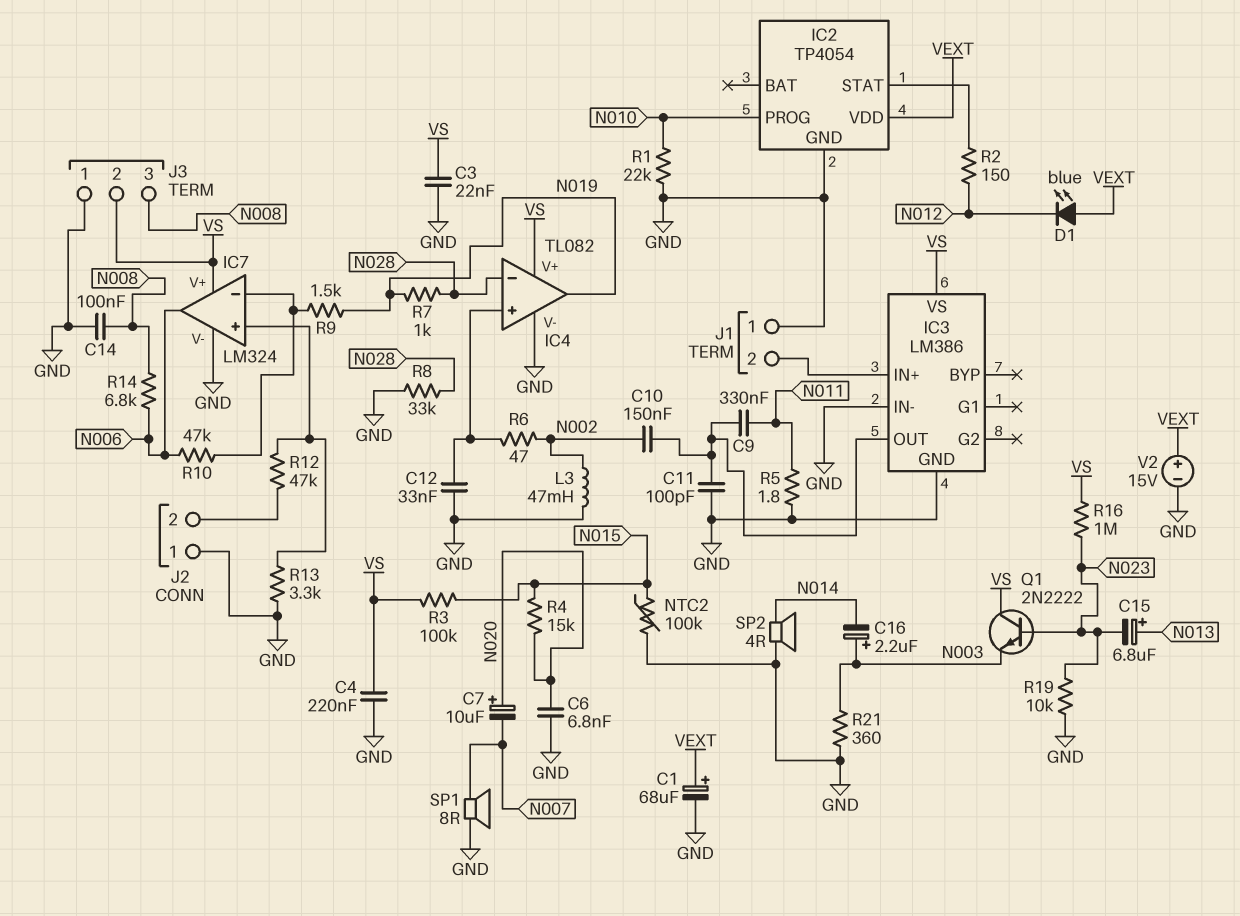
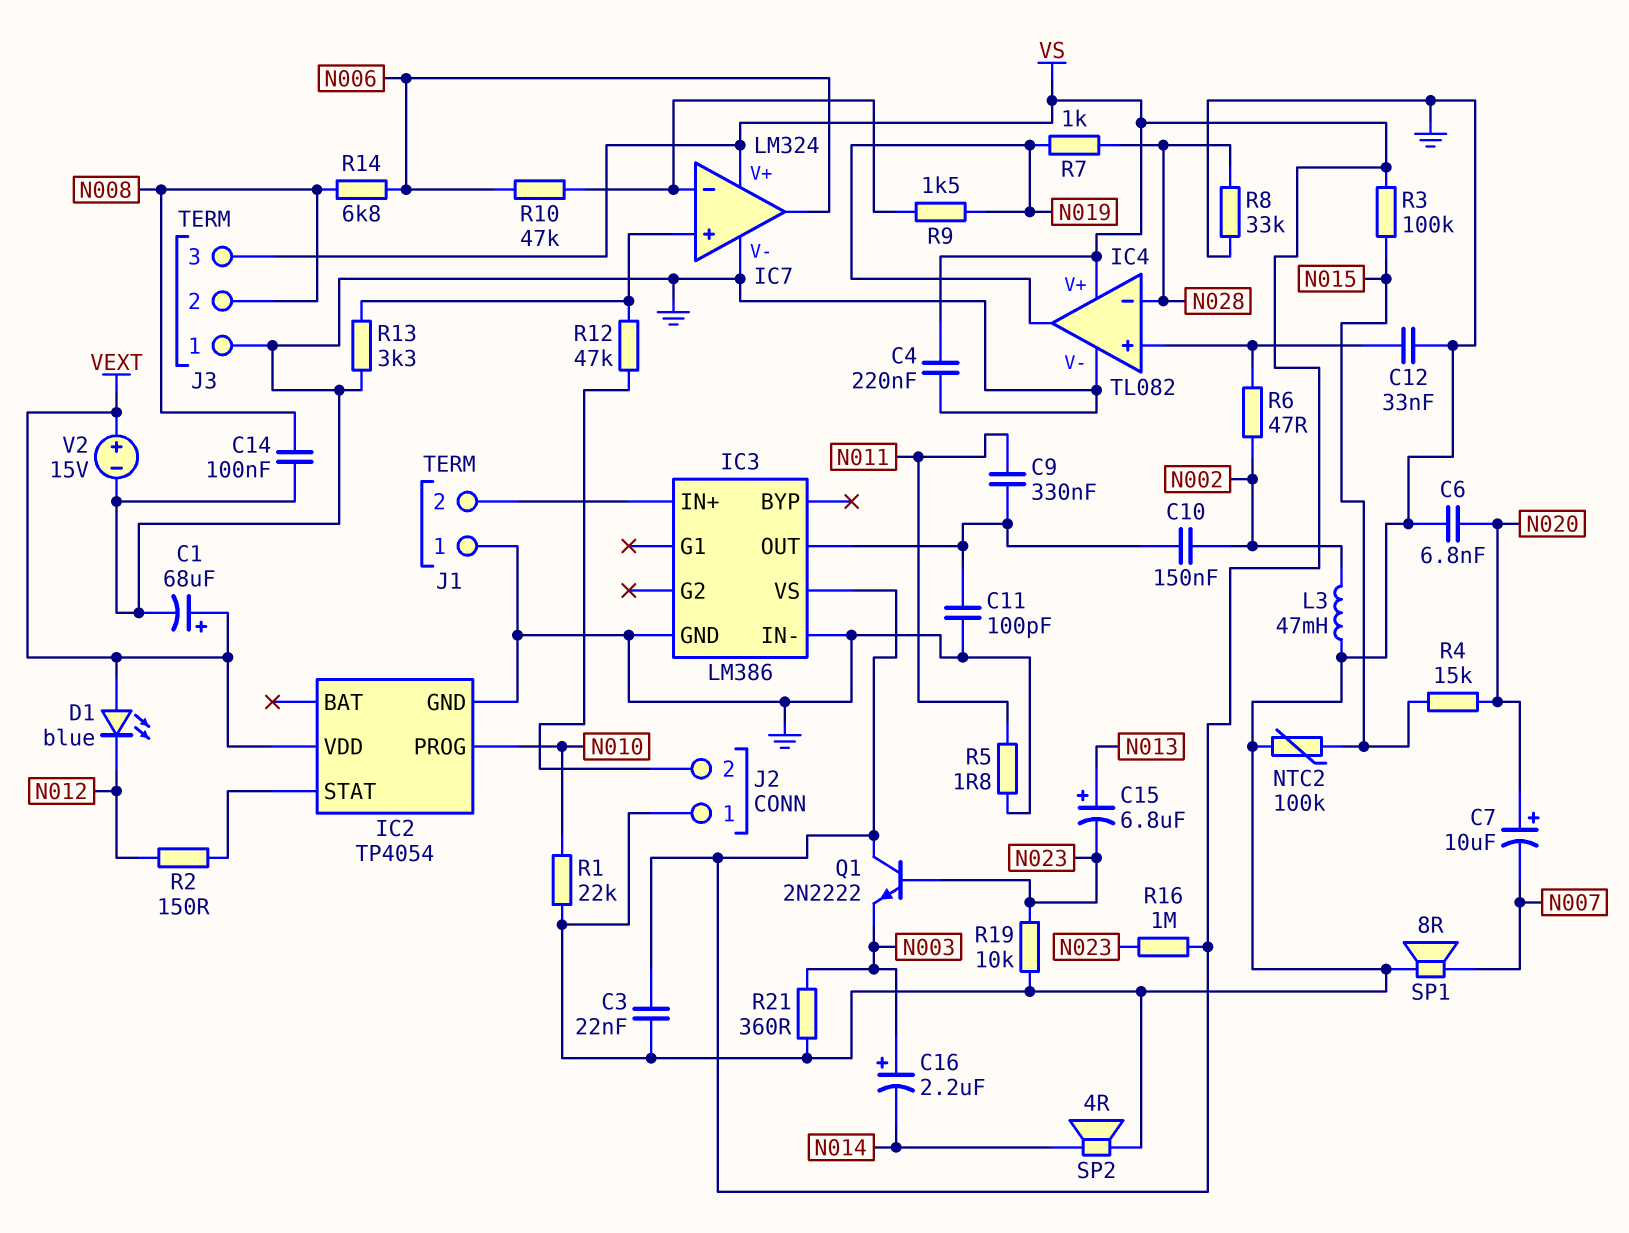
J3 pin 2: VS -> N008
J3 pin 3: N008 -> VS

